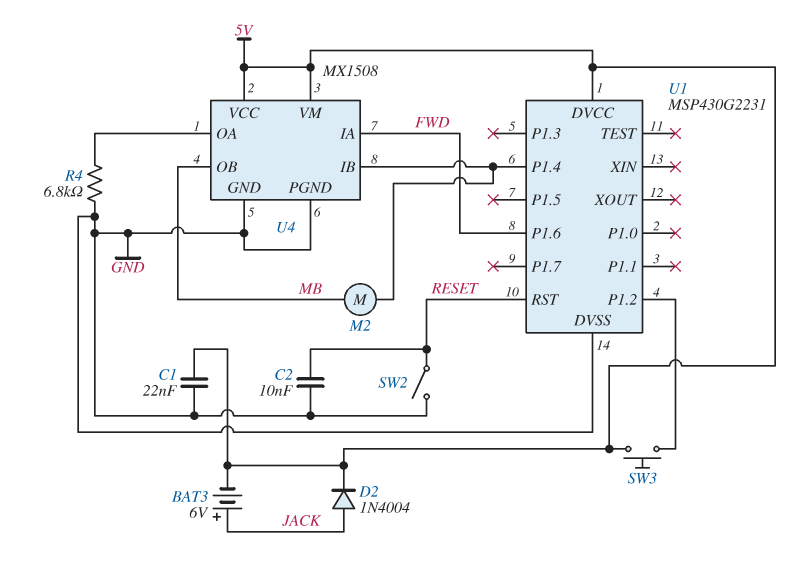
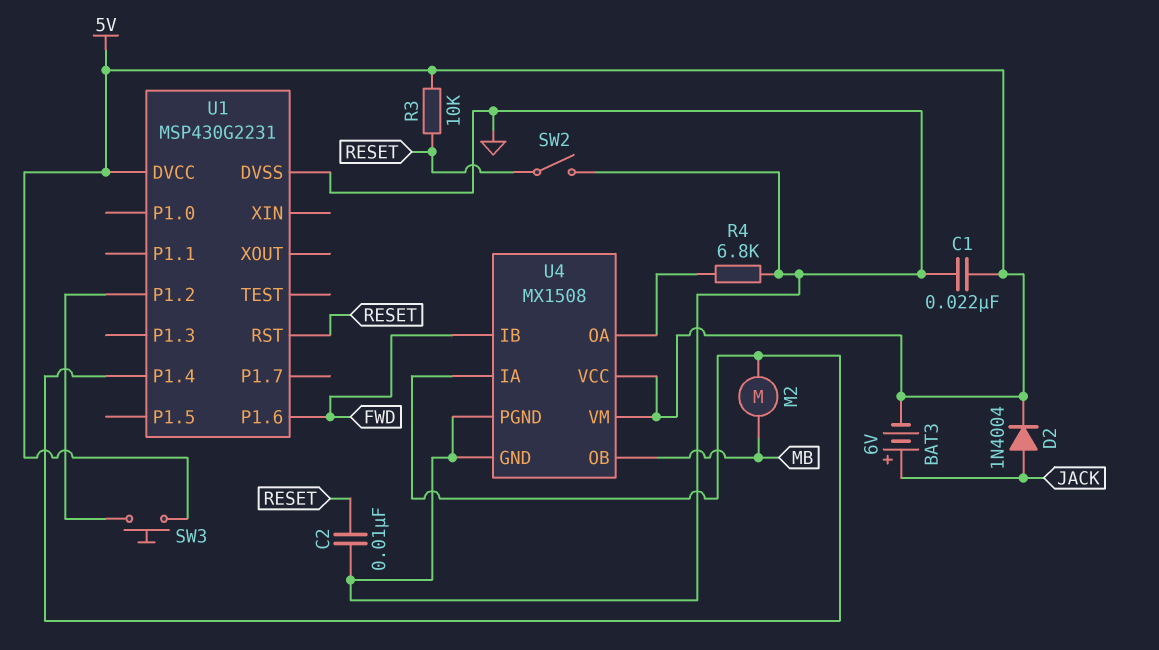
R3: none -> 10k (5V, RESET)
U4 pin IA: FWD -> U1/P1.4
U4 pin IB: U1/P1.4 -> FWD

